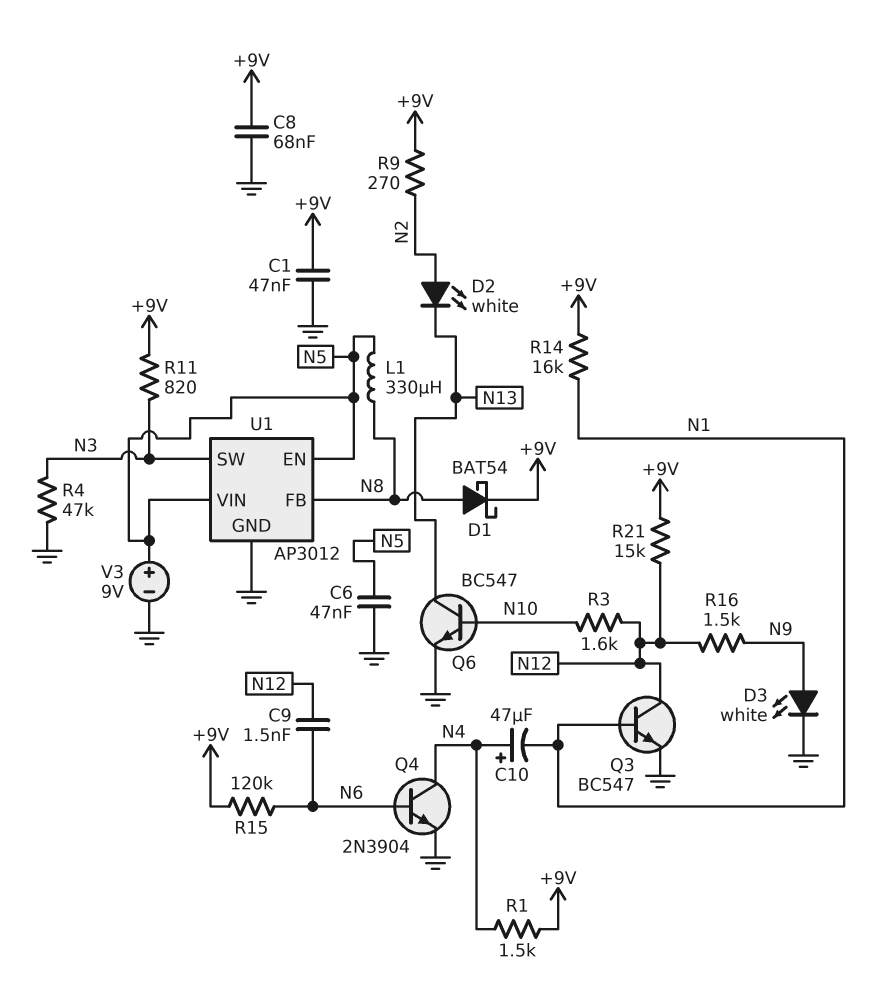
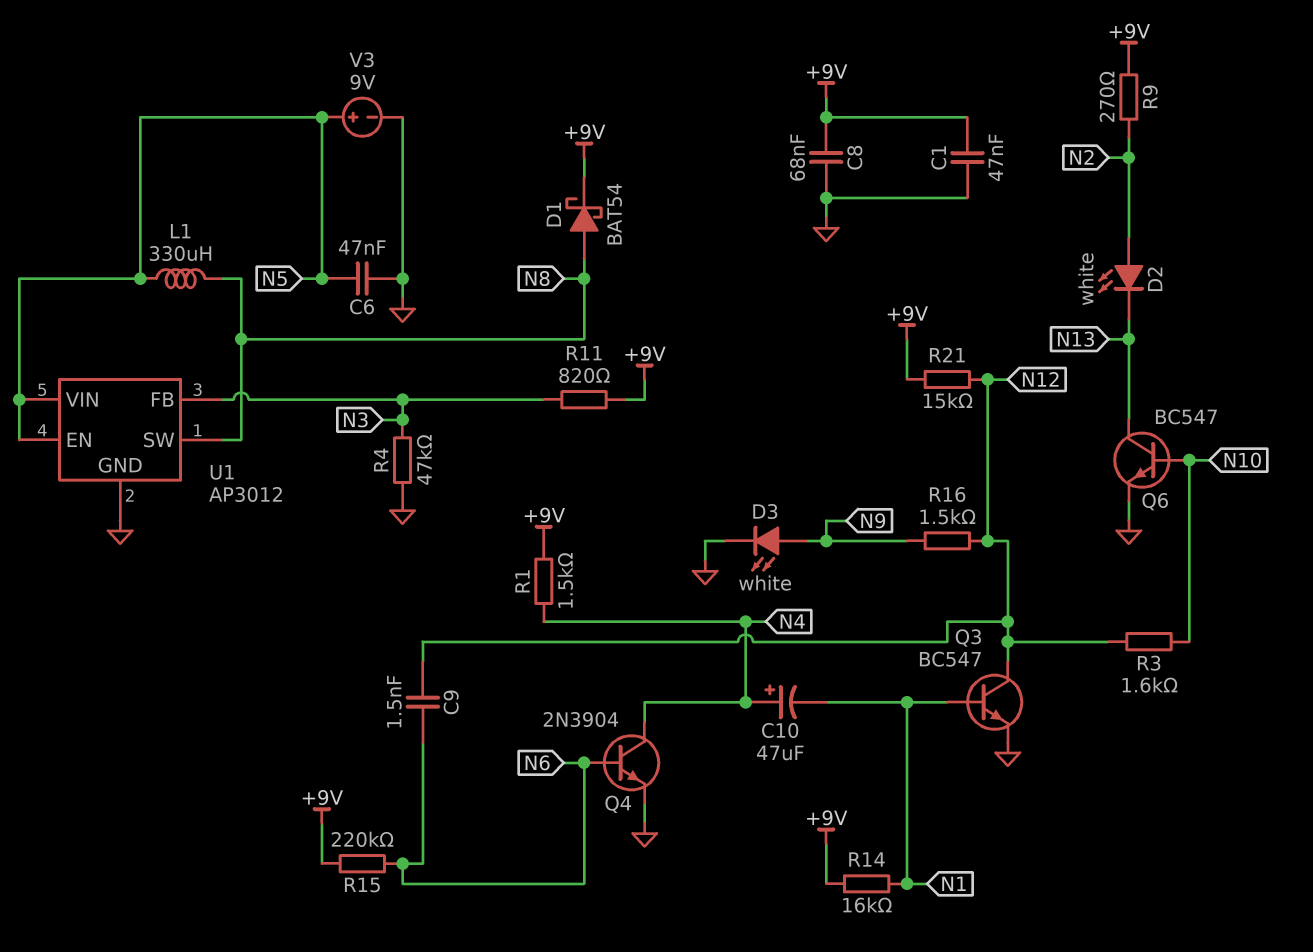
R15: 120k (+9V, N6) -> 220k (+9V, N6)
U1 pin FB: N8 -> N3
U1 pin SW: N3 -> N8

